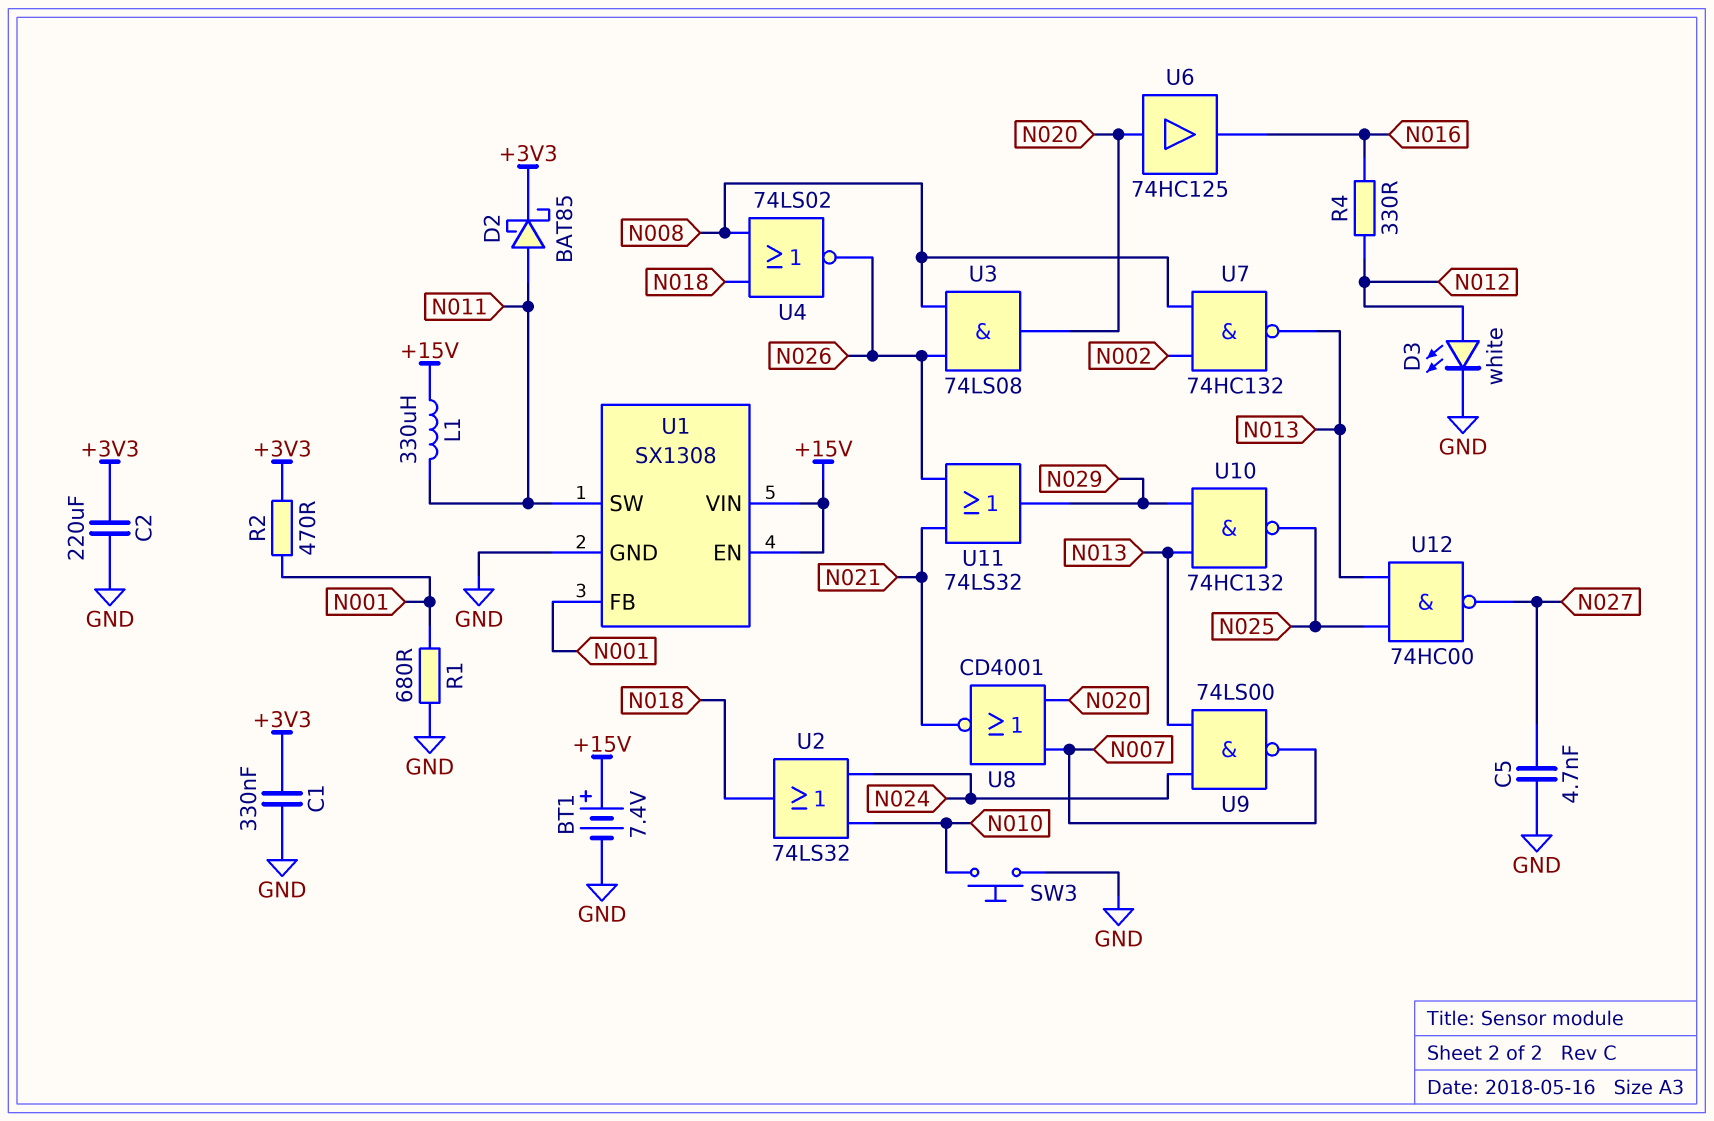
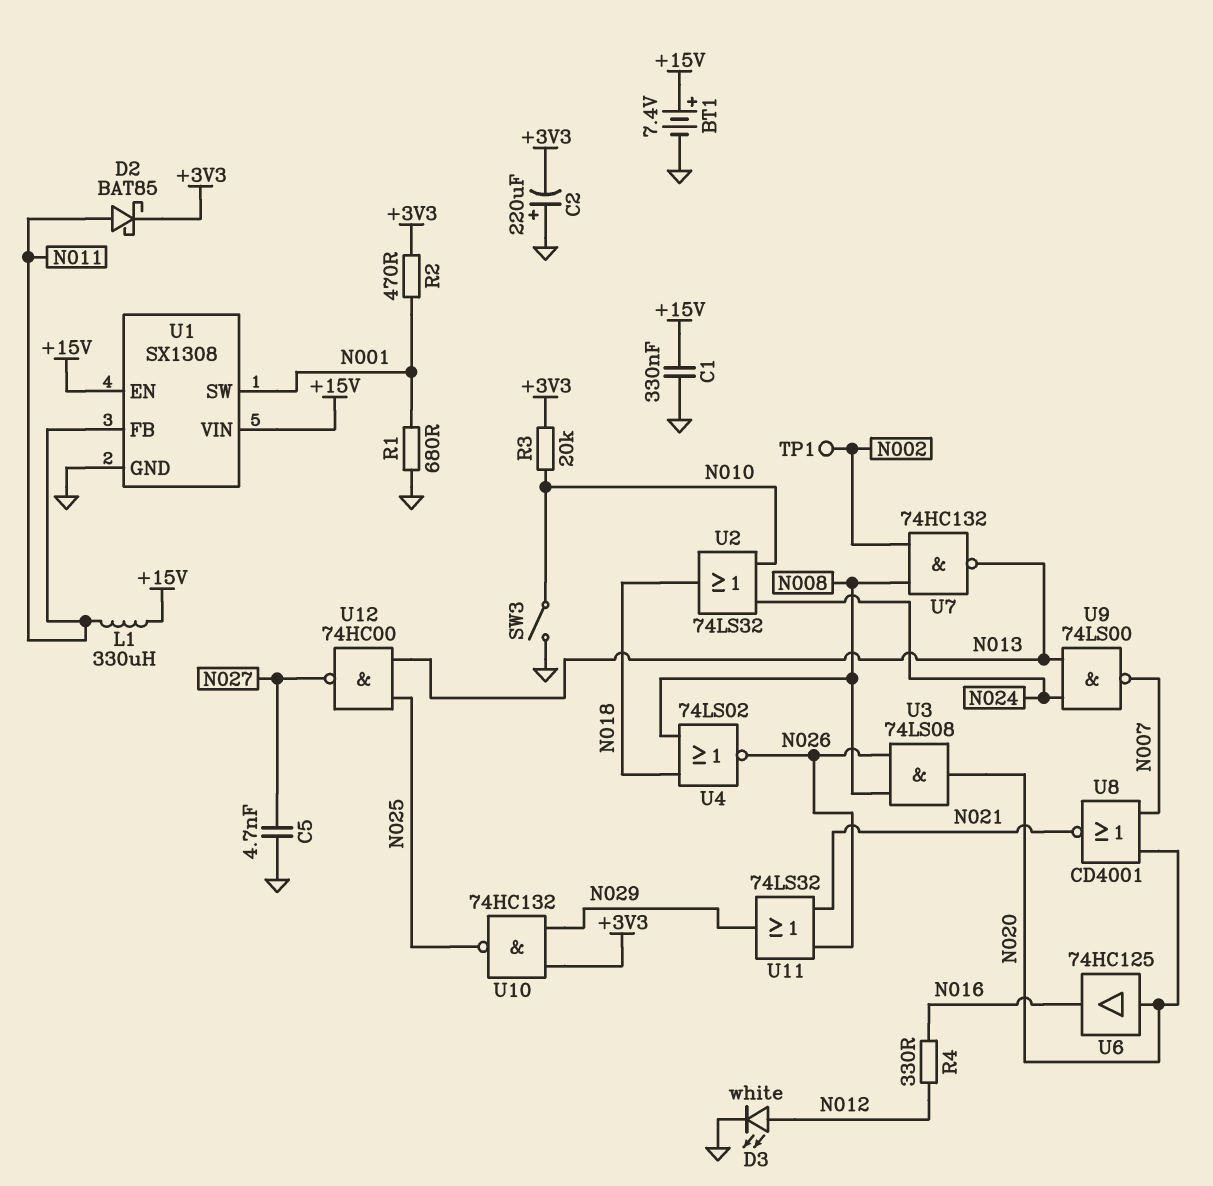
C1: 330nF (+3V3, GND) -> 330nF (+15V, GND)
C2: 220uF (+3V3, GND) -> 220uF (plus GND, minus +3V3)
R3: none -> 20k (+3V3, N010)
SW3: button (GND, N010) -> switch (GND, N010)
TP1: none -> test point (N002)
U1 pin FB: N001 -> N011
U1 pin SW: N011 -> N001
U10: NAND 74HC132 (in N013, in N029, out N025) -> NAND 74HC132 (in +3V3, in N029, out N025)

